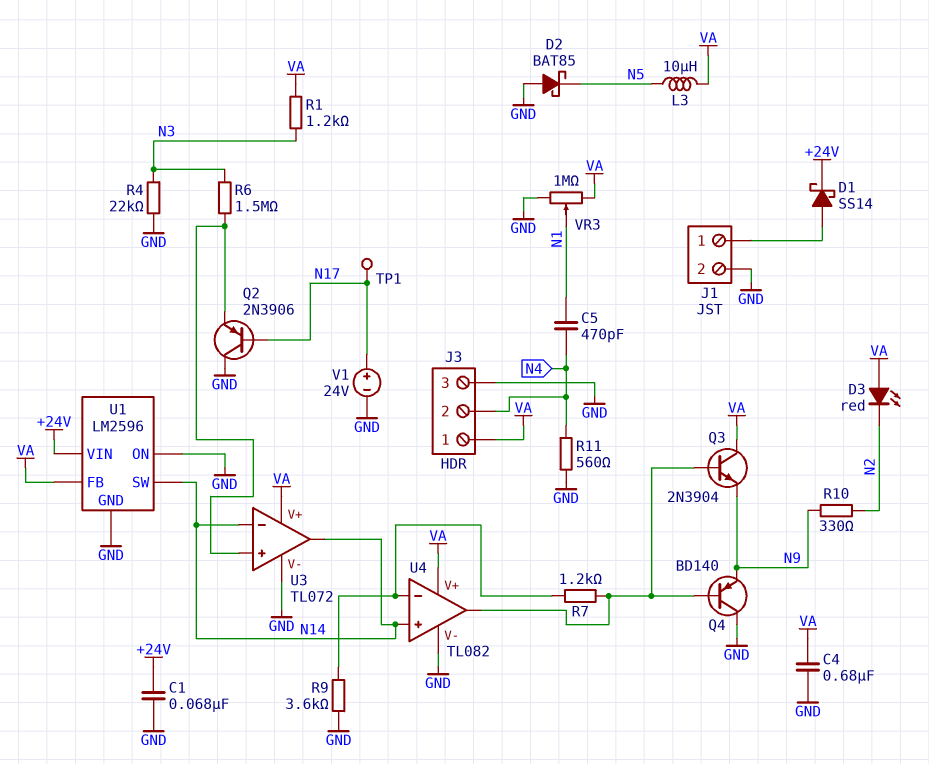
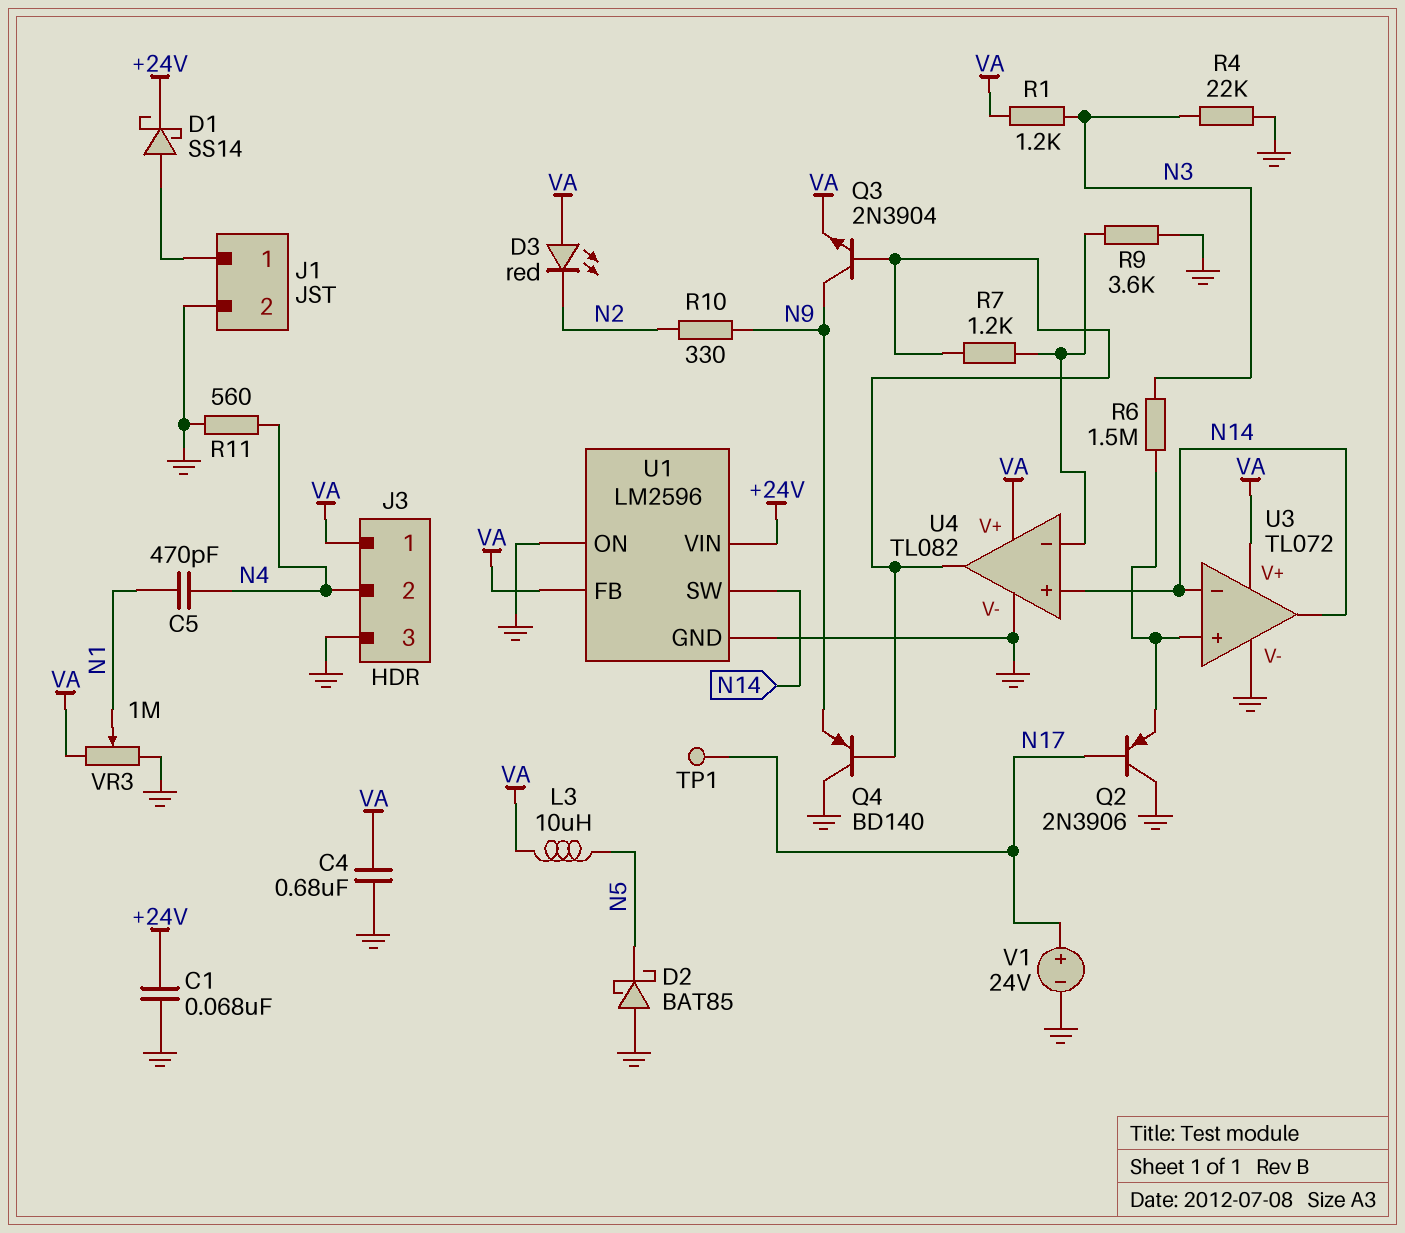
Q3: NPN 2N3904 (B U4/out, C VA, E N9) -> NPN 2N3904 (B U4/out, C N9, E VA)

